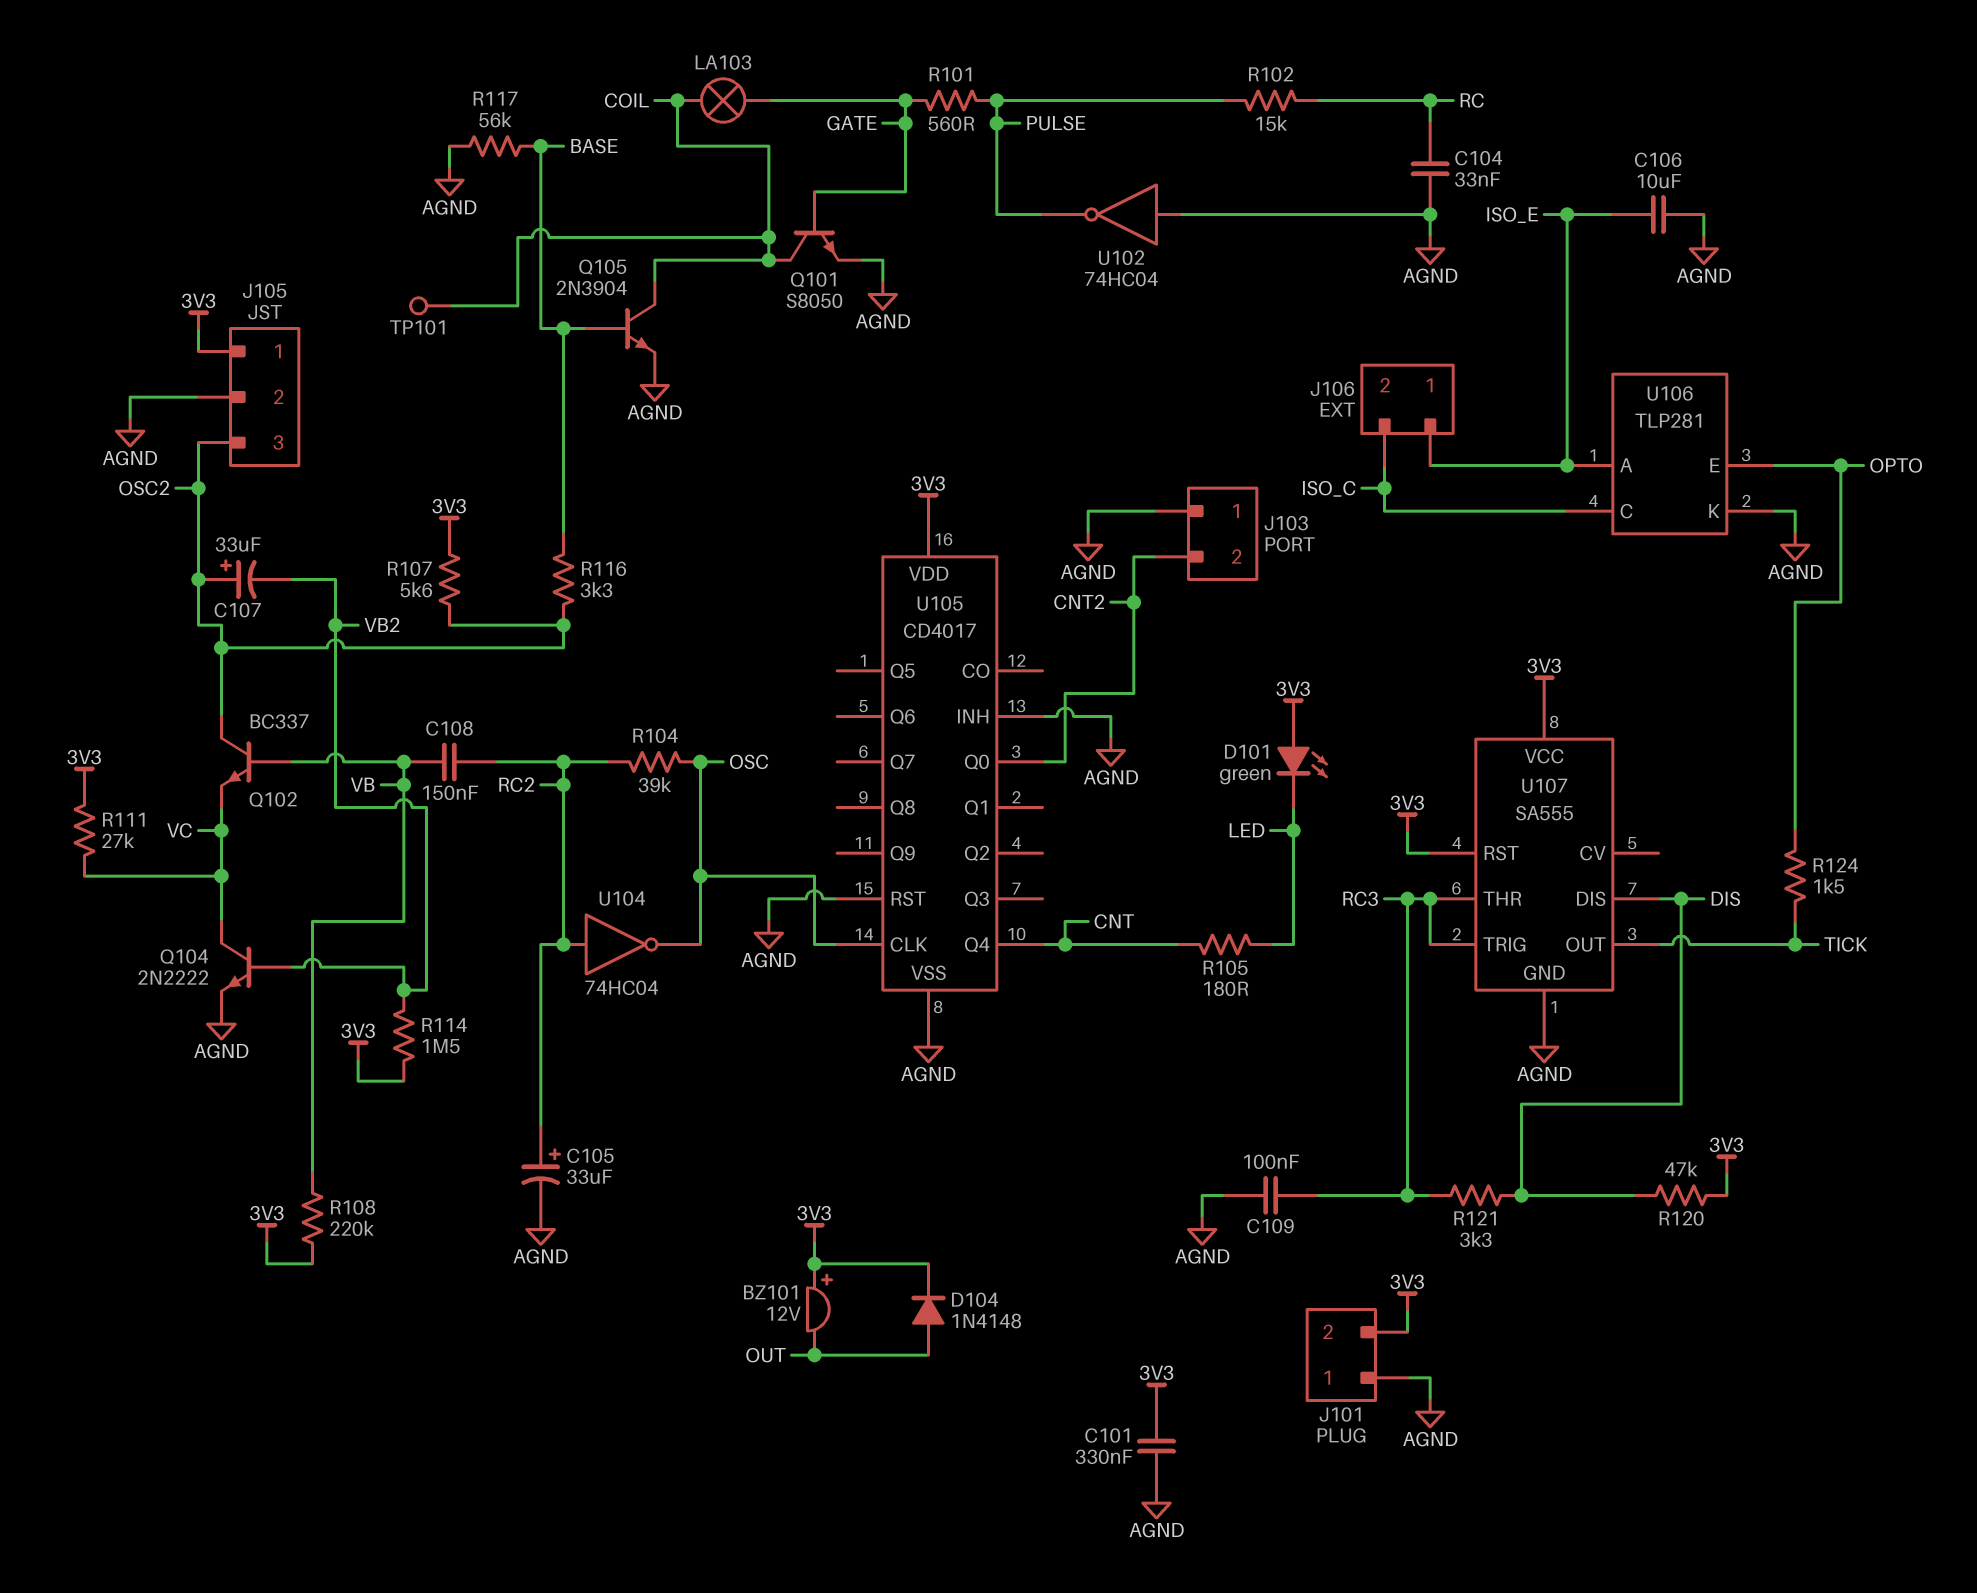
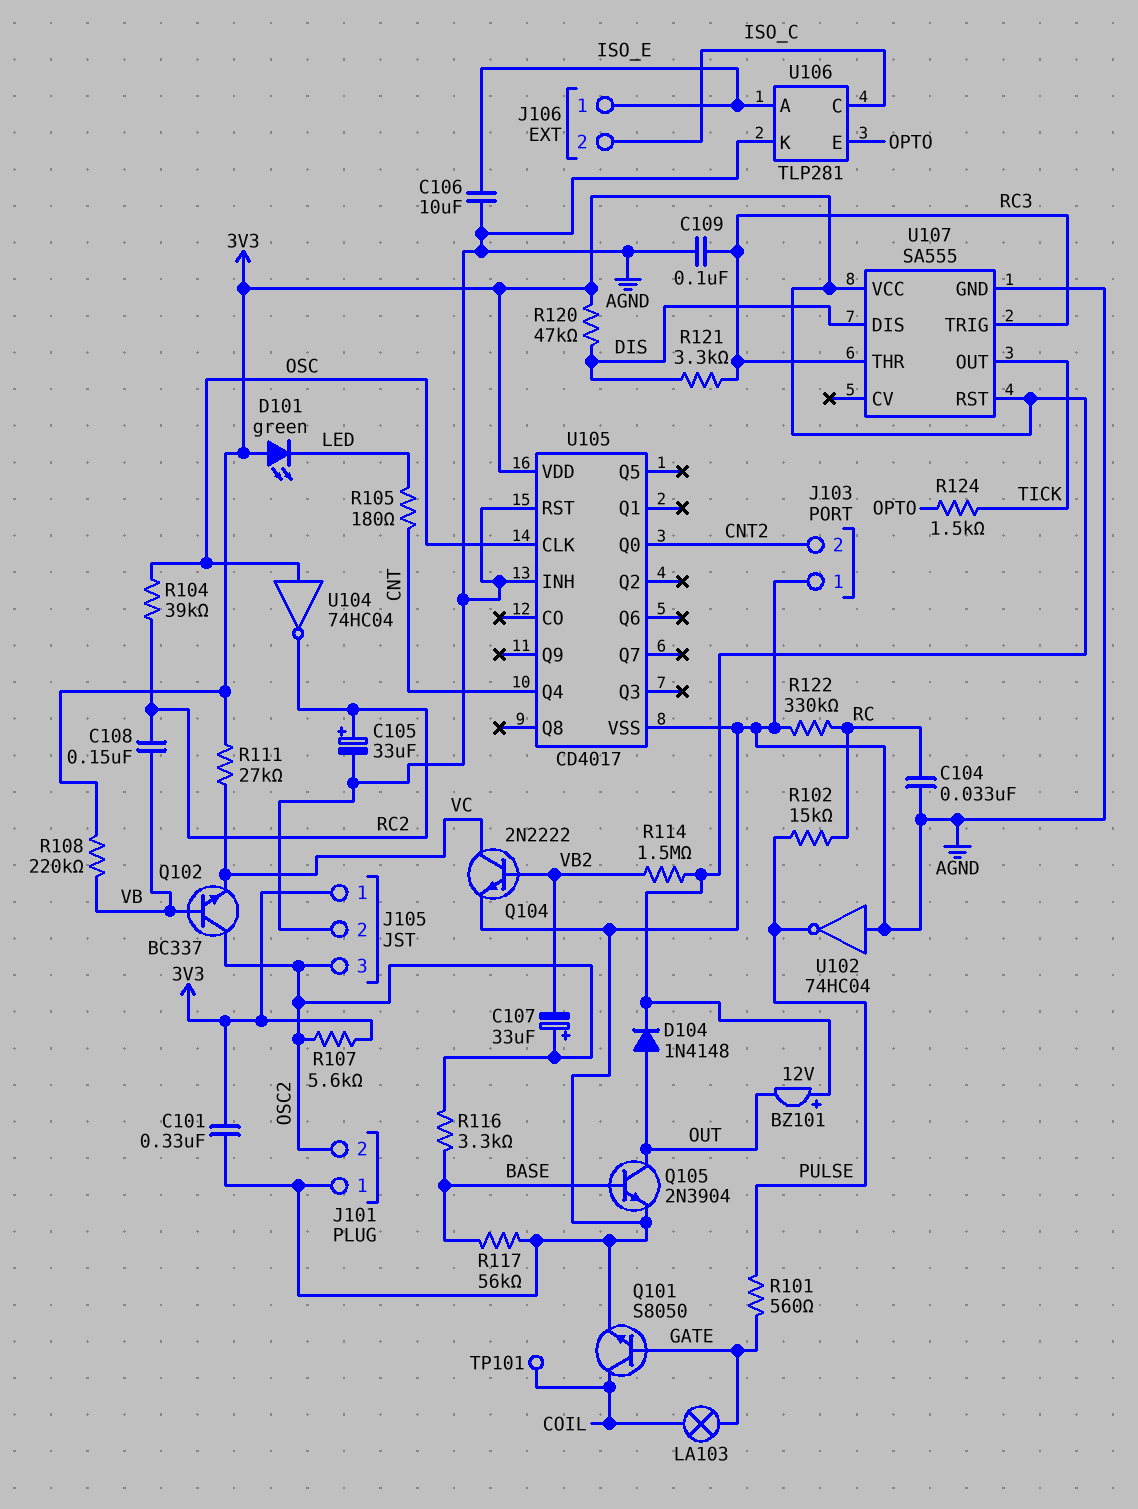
J101 pin 2: 3V3 -> OSC2
Q105: NPN 2N3904 (B BASE, C COIL, E AGND) -> NPN 2N3904 (B BASE, C OUT, E AGND)
R122: none -> 330k (AGND, RC)
U104: NOT 74HC04 (in RC2, out OSC) -> NOT 74HC04 (in OSC, out RC2)

